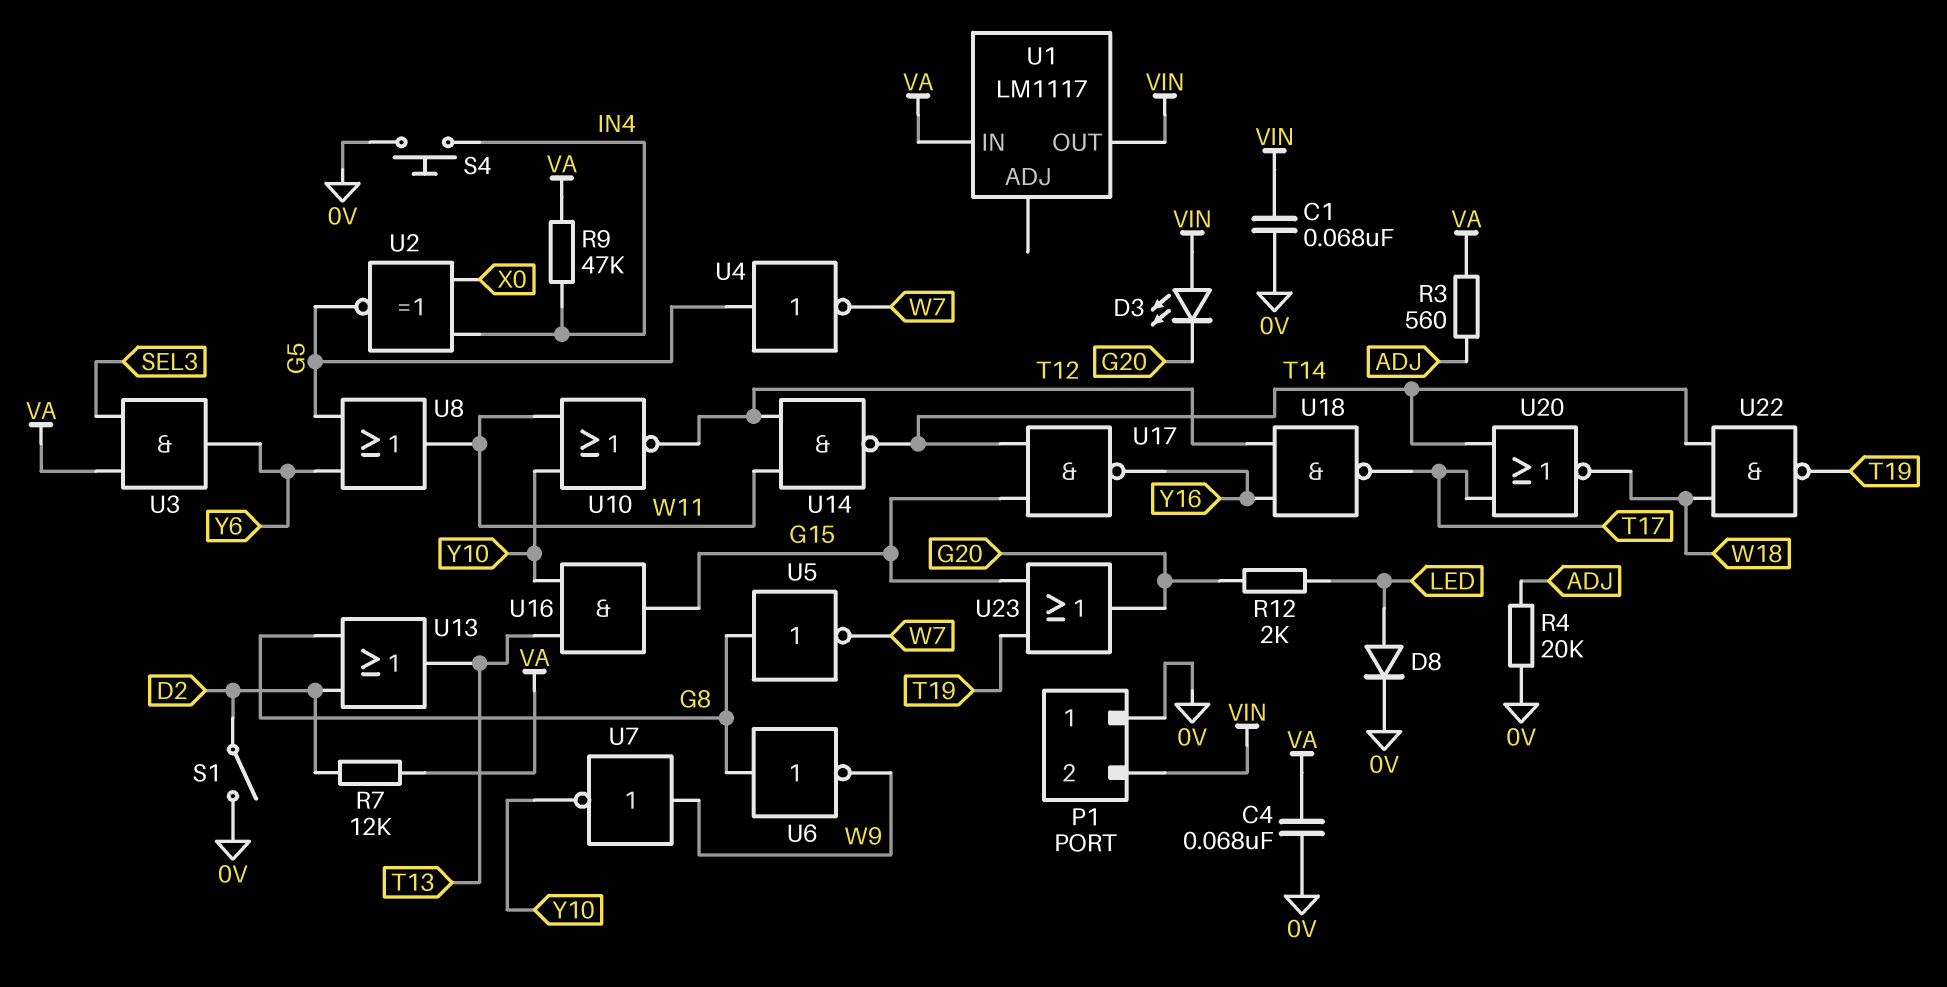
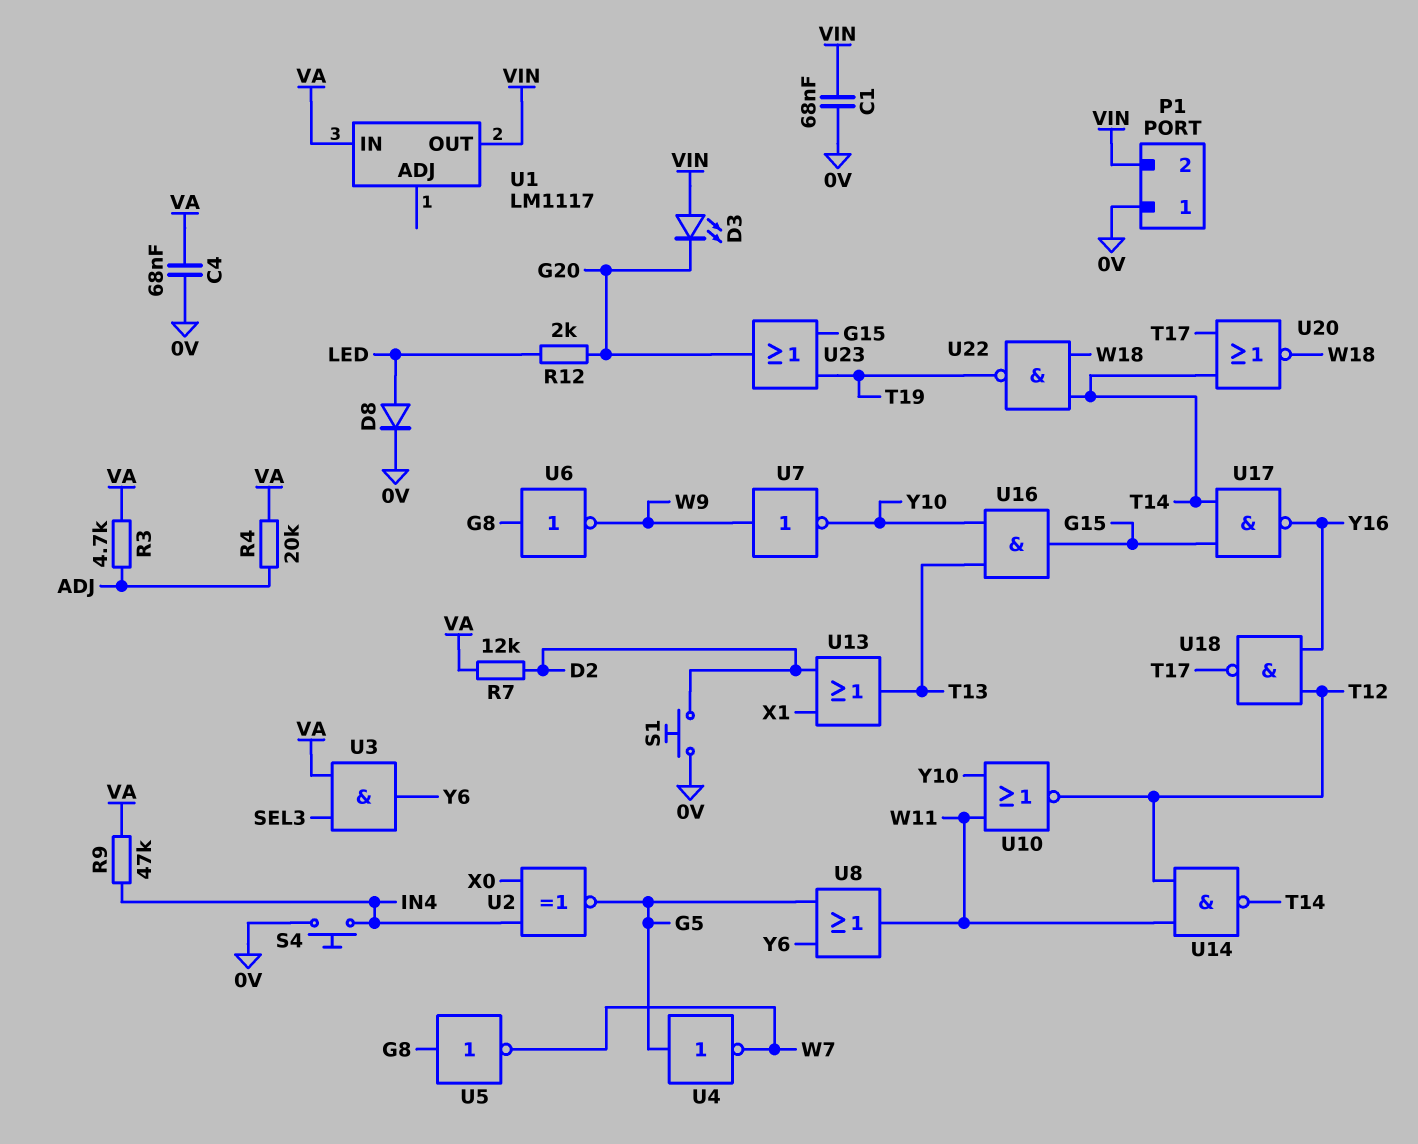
R3: 560 (ADJ, VA) -> 4.7k (ADJ, VA)
R4: 20k (0V, ADJ) -> 20k (ADJ, VA)
S1: switch (0V, D2) -> button (0V, D2)
U13: OR (in D2, in G8, out T13) -> OR (in D2, in X1, out T13)

